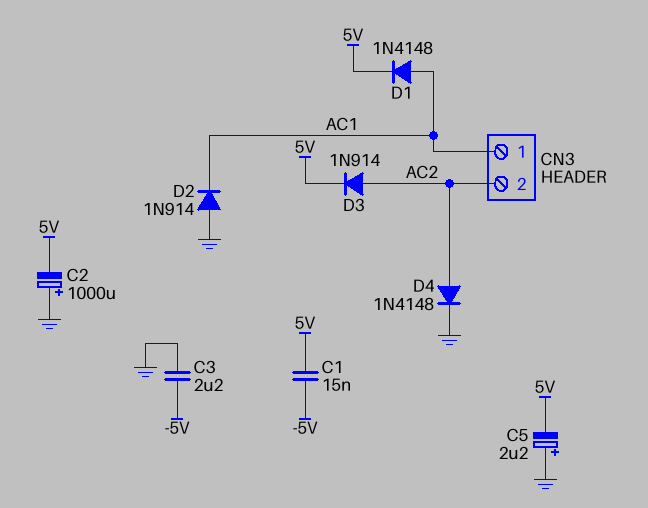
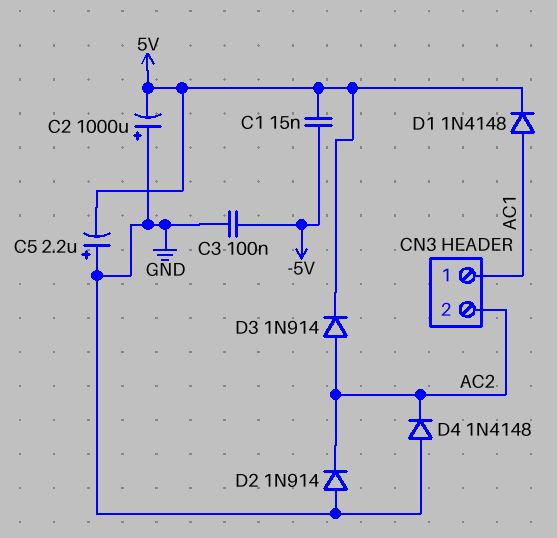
C3: 2.2uF (-5V, GND) -> 100nF (-5V, GND)
D2: diode 1N914 (A GND, K AC1) -> diode 1N914 (A GND, K AC2)
D4: diode 1N4148 (A AC2, K GND) -> diode 1N4148 (A GND, K AC2)

